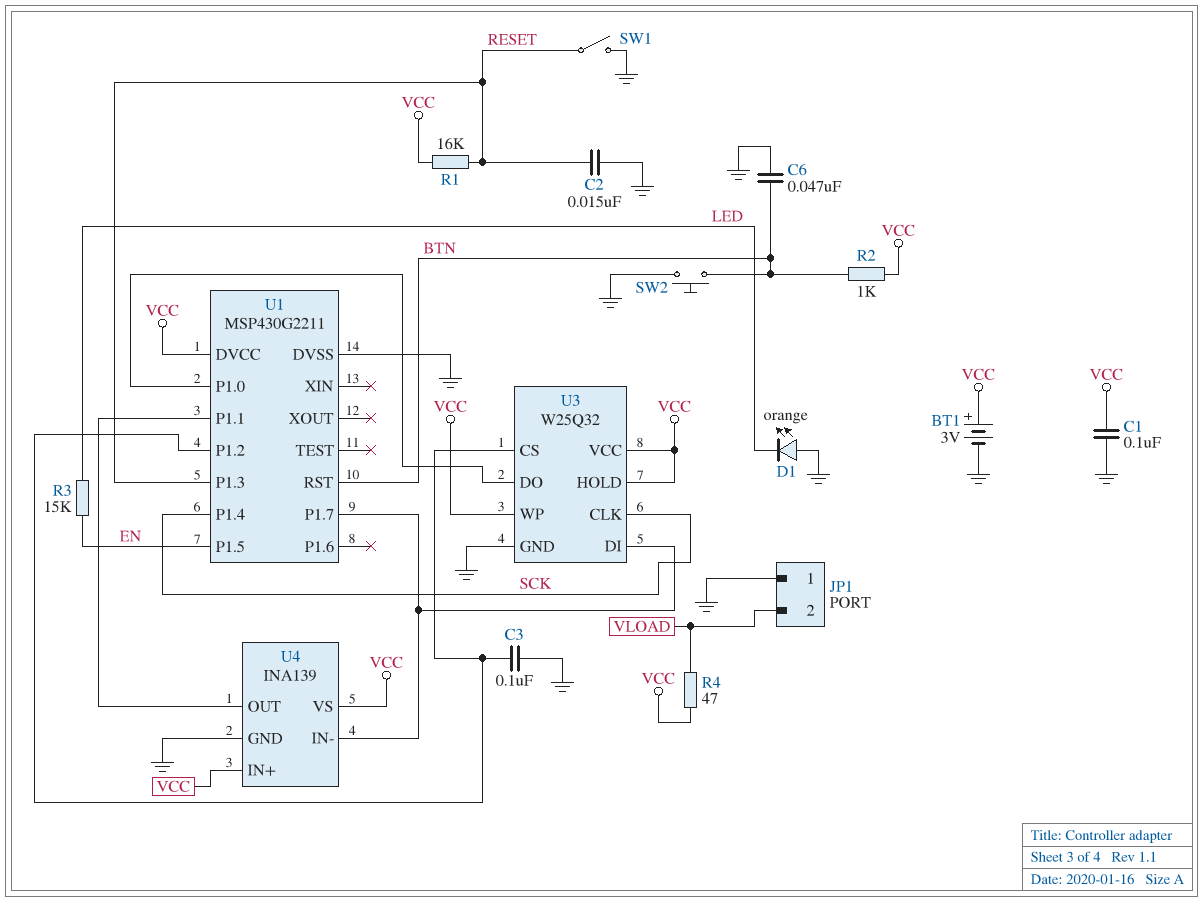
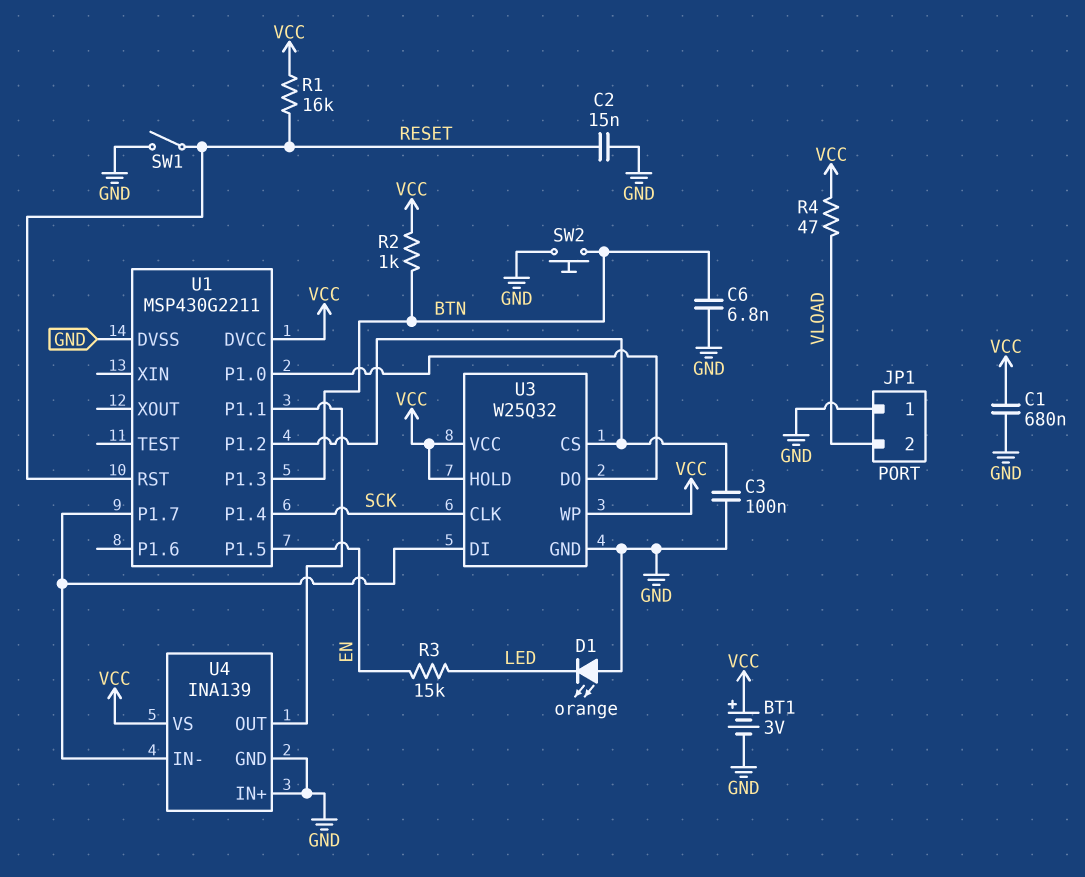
C1: 100nF (GND, VCC) -> 680nF (GND, VCC)
C6: 47nF (BTN, GND) -> 6.8nF (BTN, GND)
U1 pin P1.3: RESET -> BTN
U1 pin RST: BTN -> RESET
U4 pin IN+: VCC -> GND

